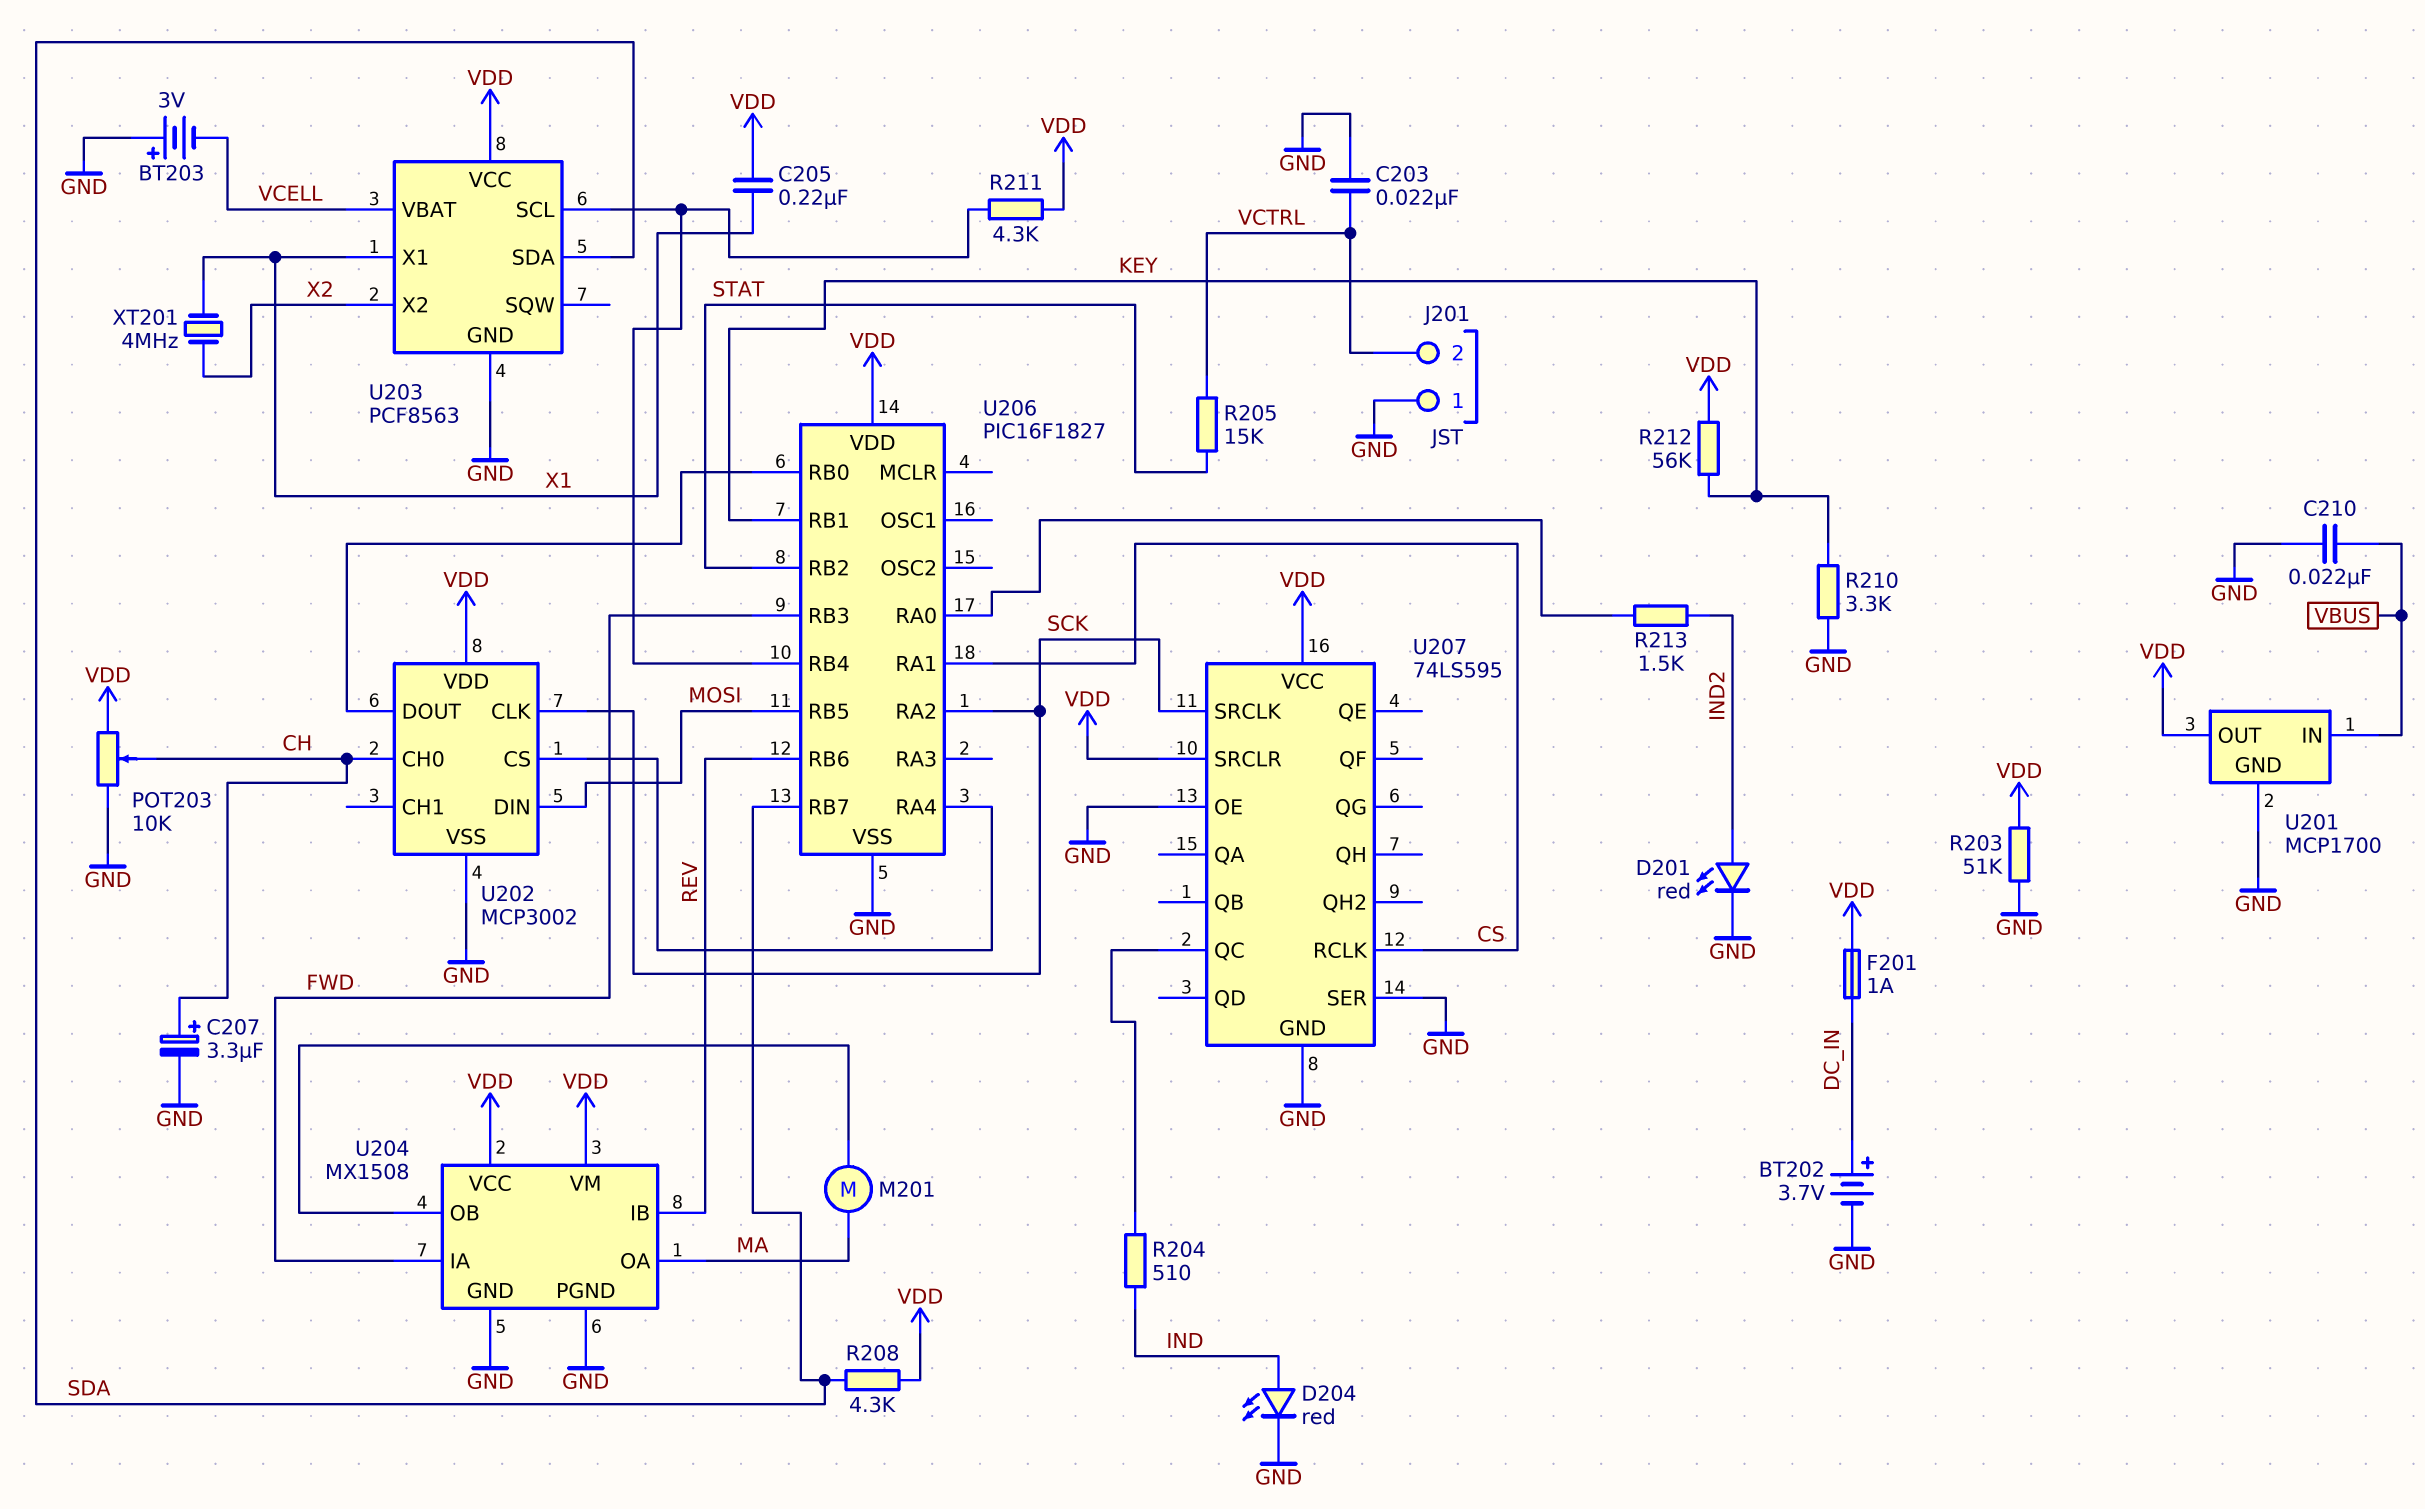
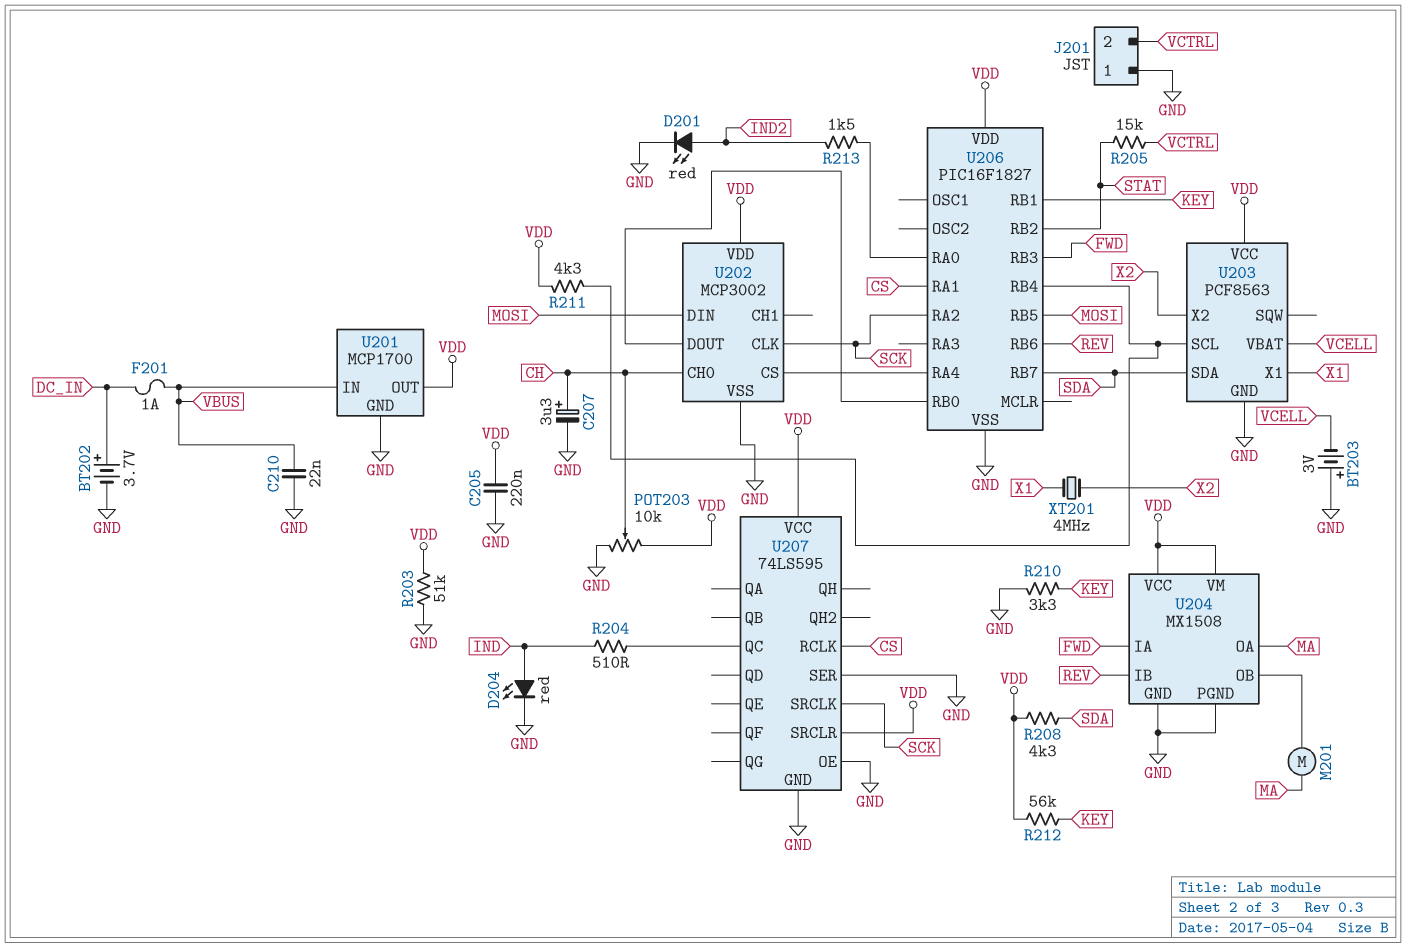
C203: 22nF (GND, VCTRL) -> none
C205: 220nF (VDD, X1) -> 220nF (GND, VDD)
F201: 1A (DC_IN, VDD) -> 1A (DC_IN, VBUS)

